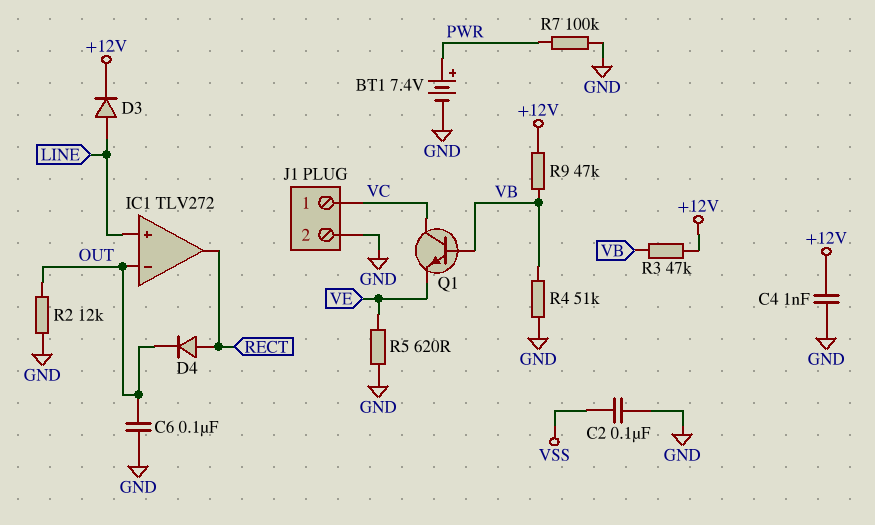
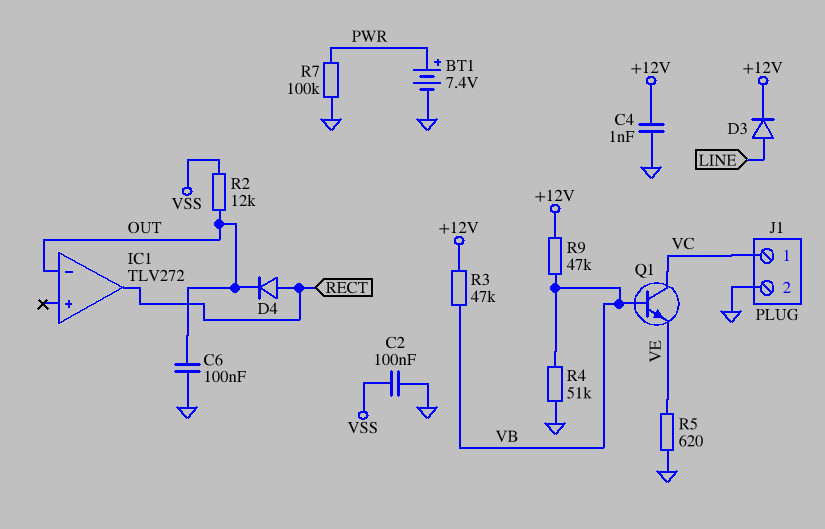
IC1 pin in+: LINE -> none
R2: 12k (GND, OUT) -> 12k (OUT, VSS)

